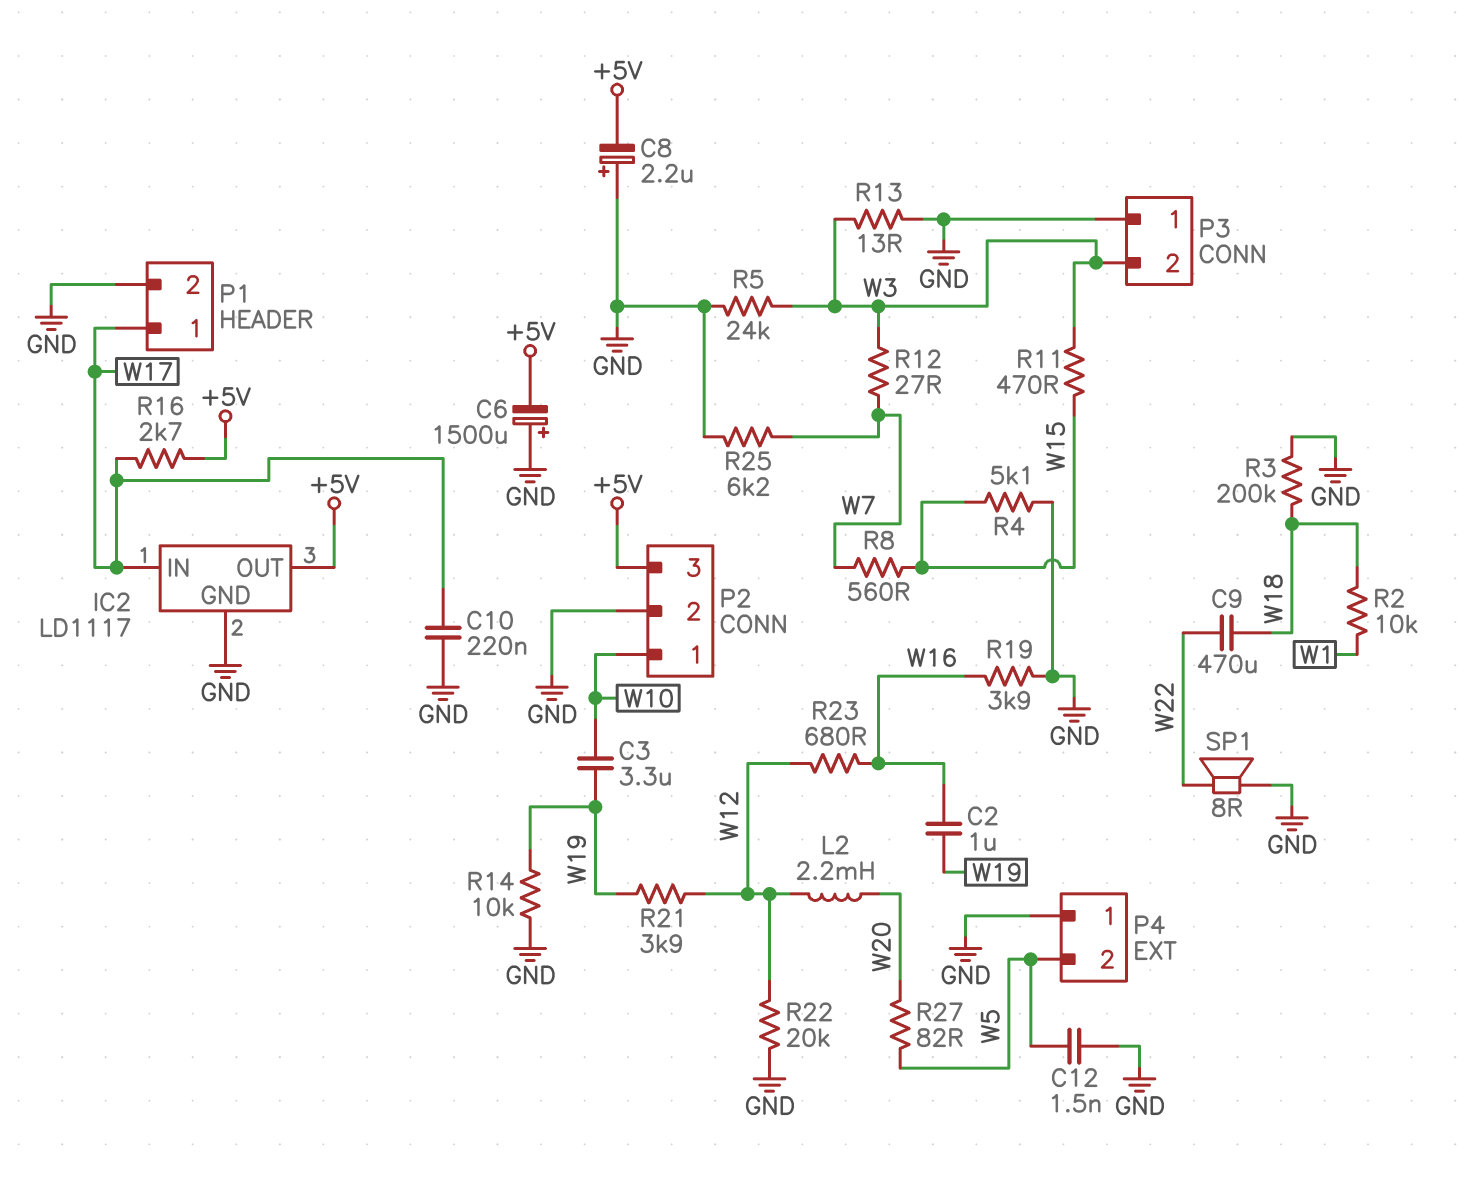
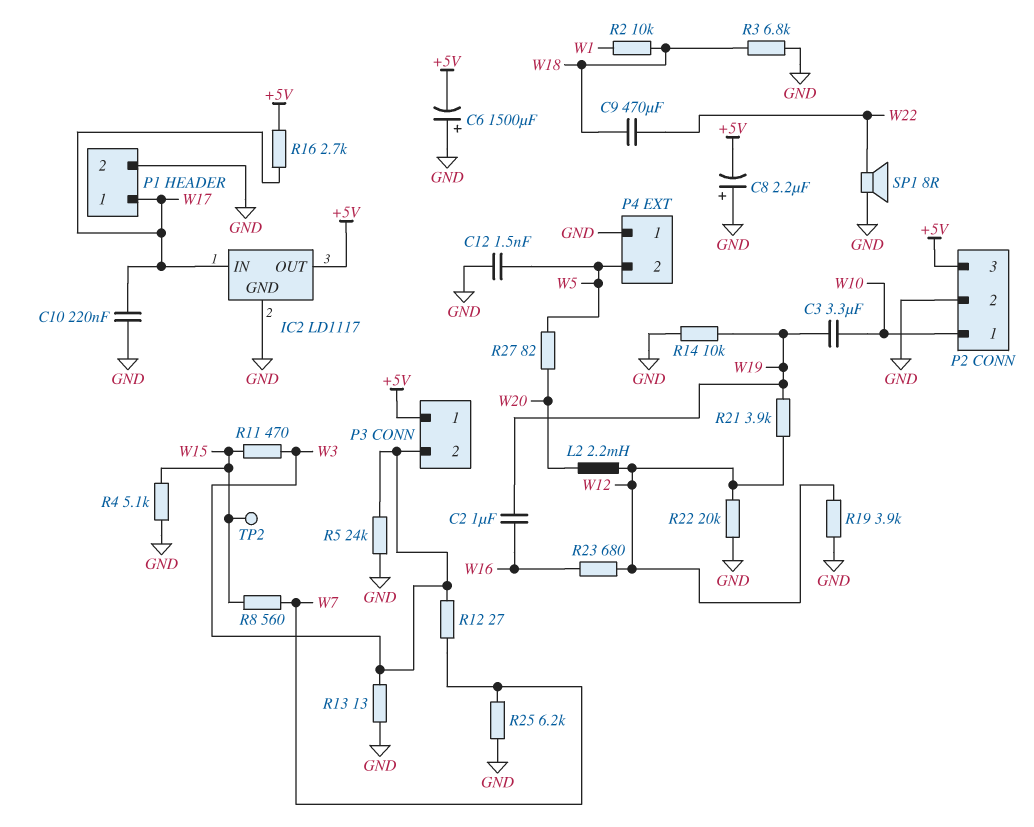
P3 pin 1: GND -> +5V
R3: 200k (GND, W18) -> 6.8k (GND, W18)
R19: 3.9k (GND, W16) -> 3.9k (GND, W12)
TP2: none -> test point (W15)

